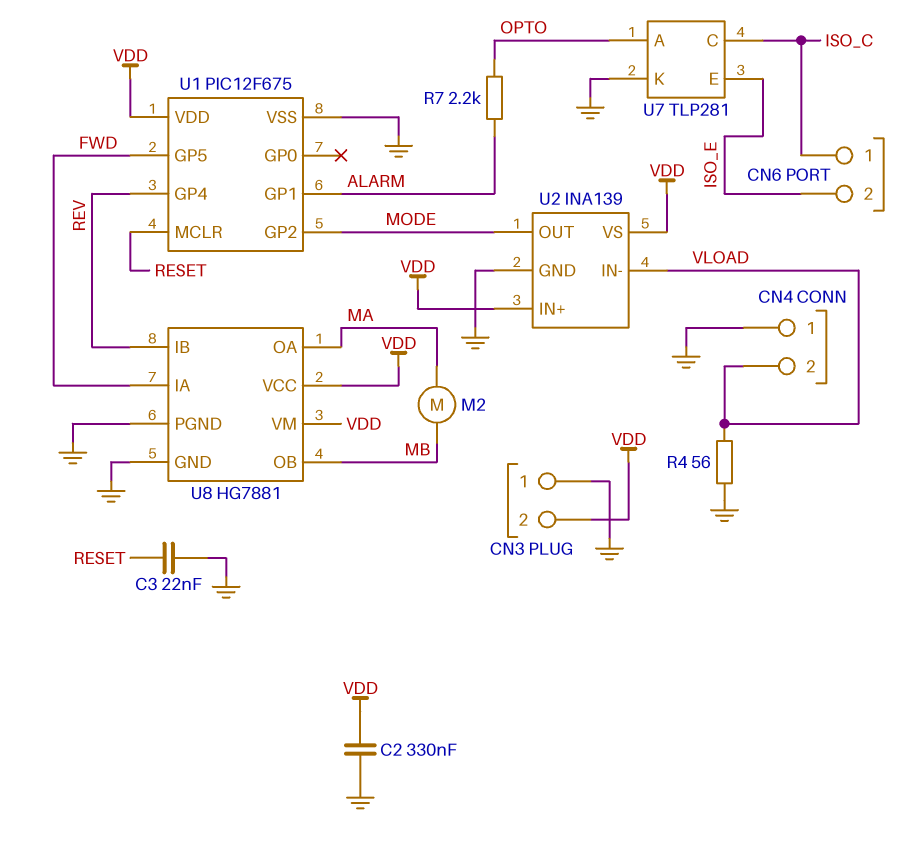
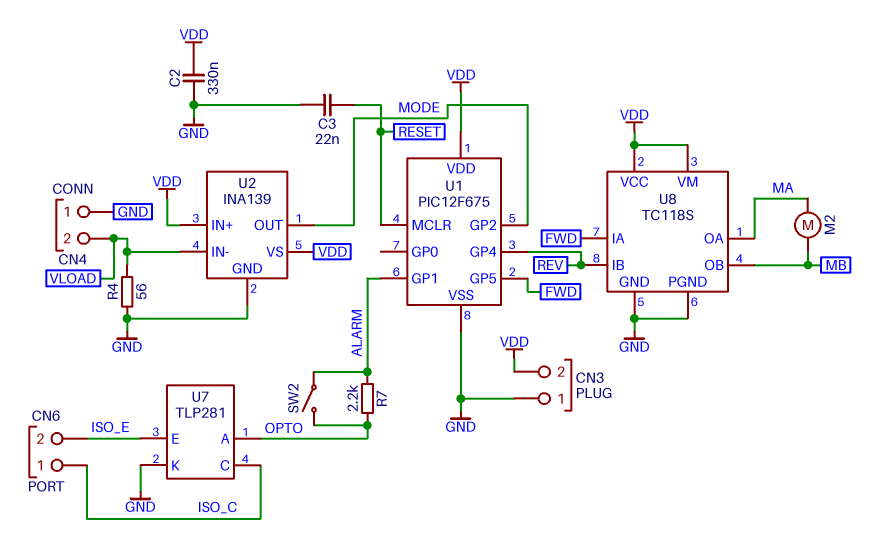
SW2: none -> switch (ALARM, OPTO)
U8: HG7881 -> TC118S

